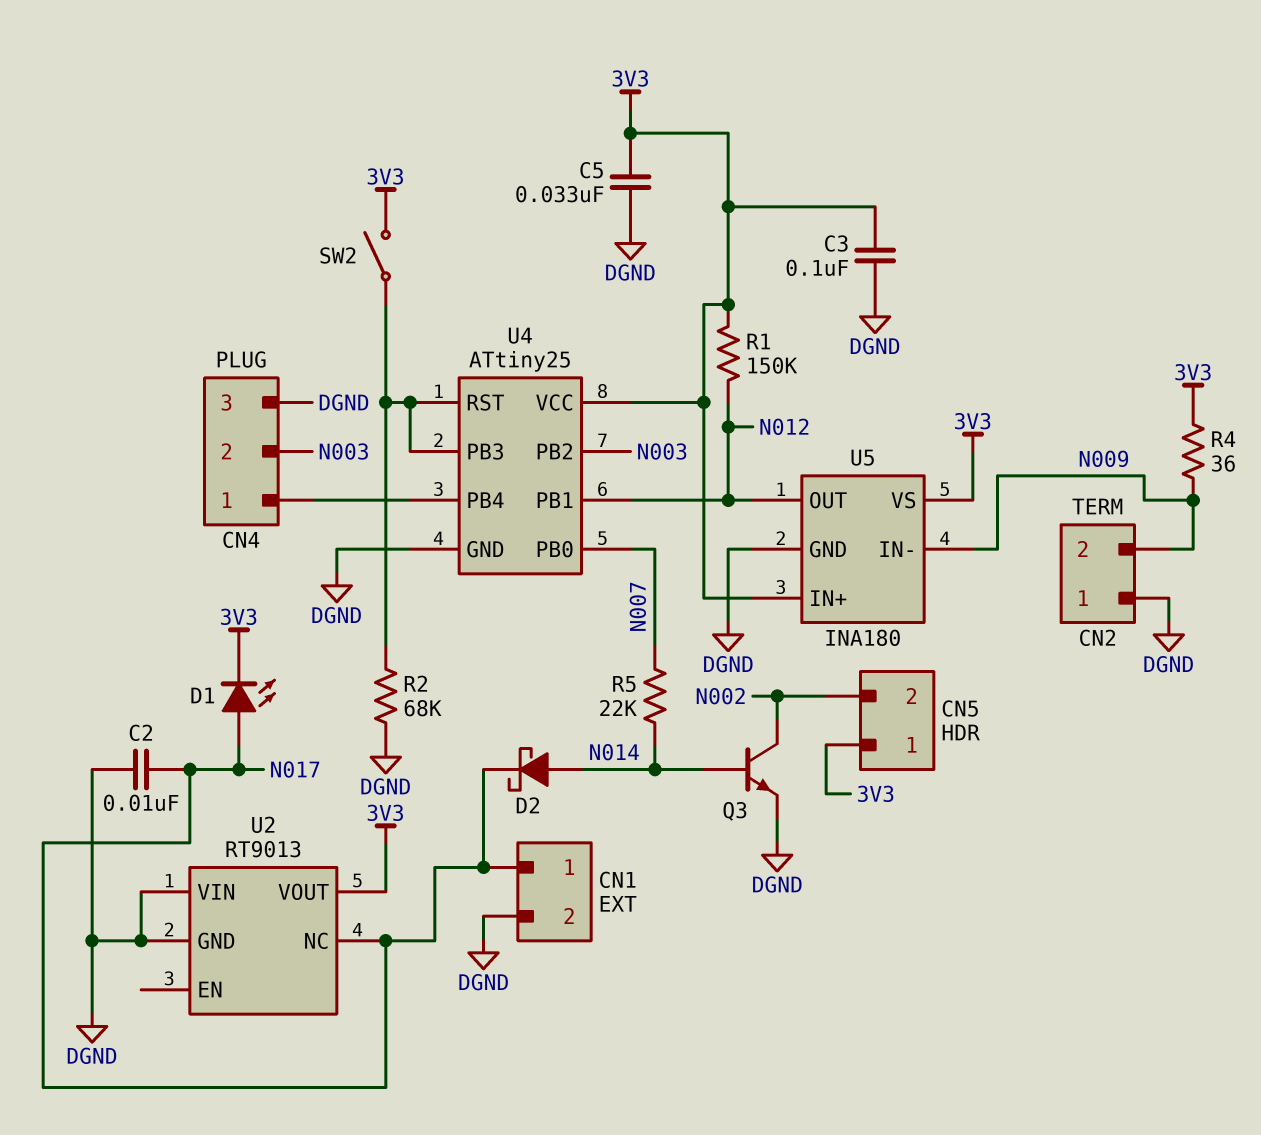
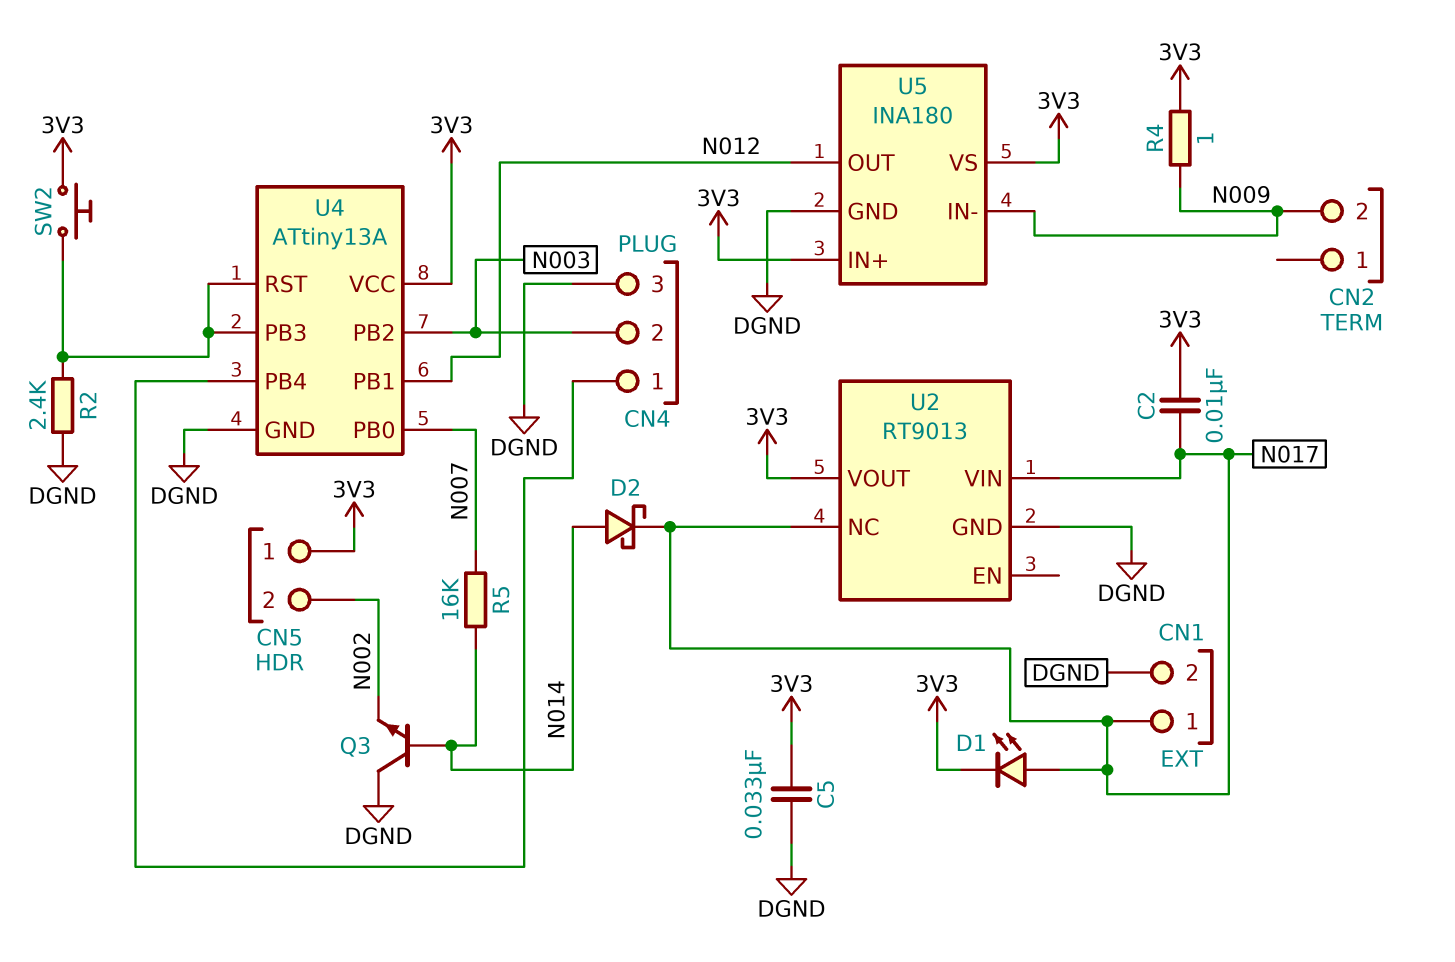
C2: 10nF (DGND, N017) -> 10nF (3V3, N017)
C3: 100nF (3V3, DGND) -> none
CN2 pin 1: DGND -> none
Q3: NPN (B N014, C N002, E DGND) -> NPN (B N014, C DGND, E N002)
R1: 150k (3V3, N012) -> none
R2: 68k (DGND, U4/PB3) -> 2.4k (DGND, U4/PB3)
R4: 36 (3V3, N009) -> 1 (3V3, N009)
R5: 22k (N007, N014) -> 16k (N007, N014)
SW2: switch (3V3, U4/PB3) -> button (3V3, U4/PB3)
U2 pin VIN: DGND -> N017
U4: ATtiny25 -> ATtiny13A

